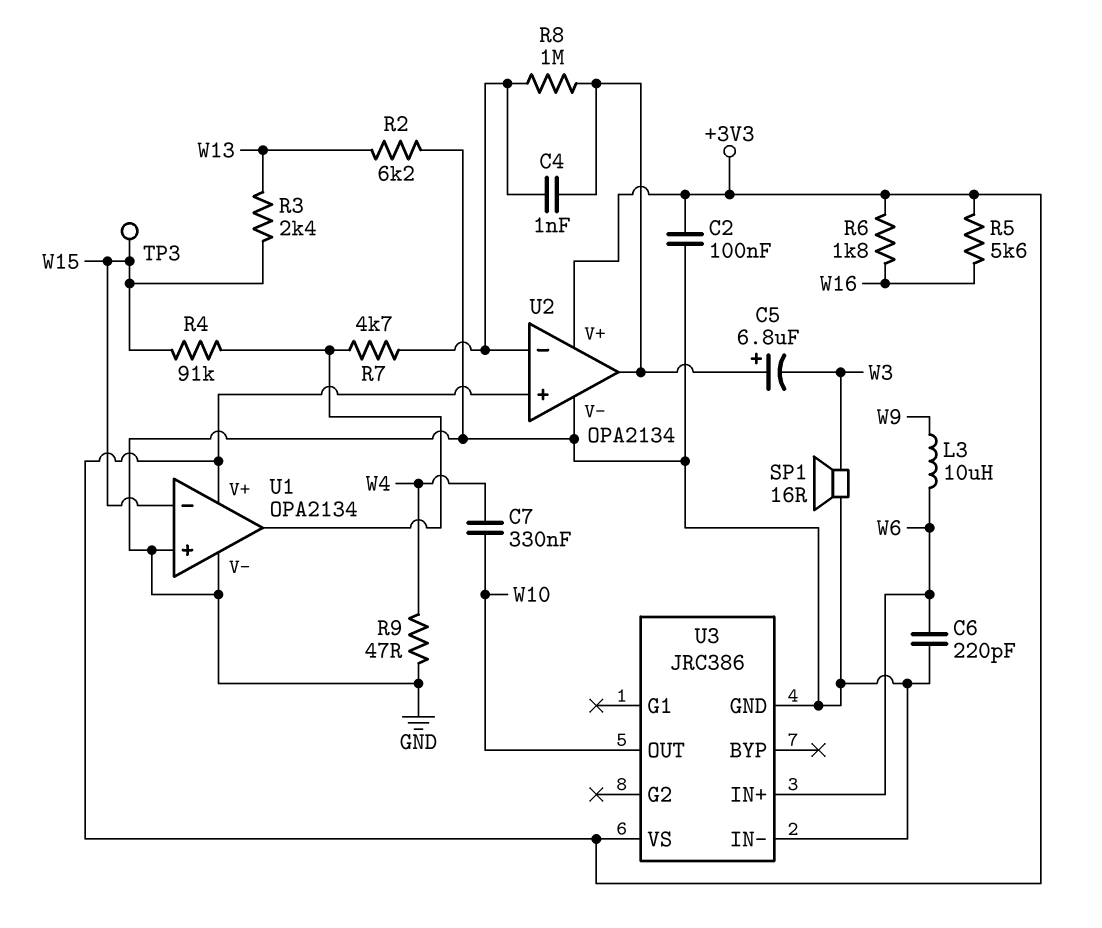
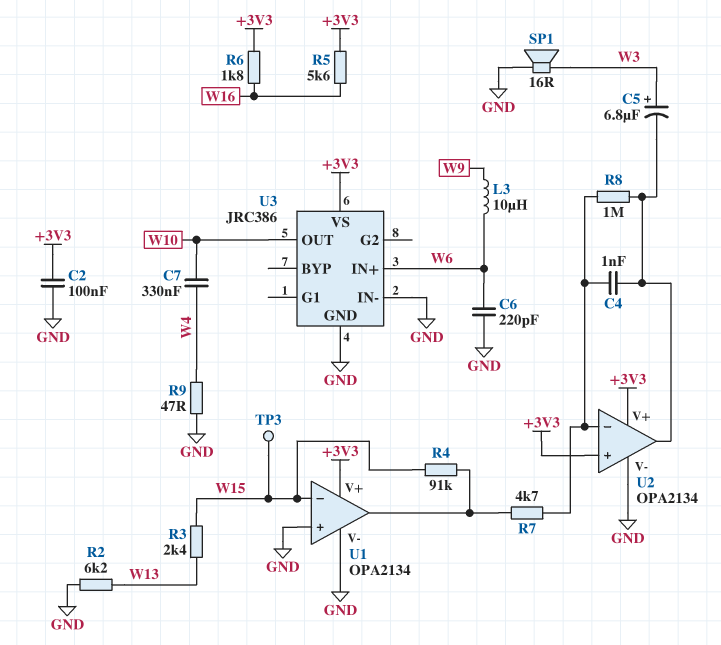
C5: 6.8uF (plus U2/out, minus W3) -> 6.8uF (plus W3, minus U2/out)

